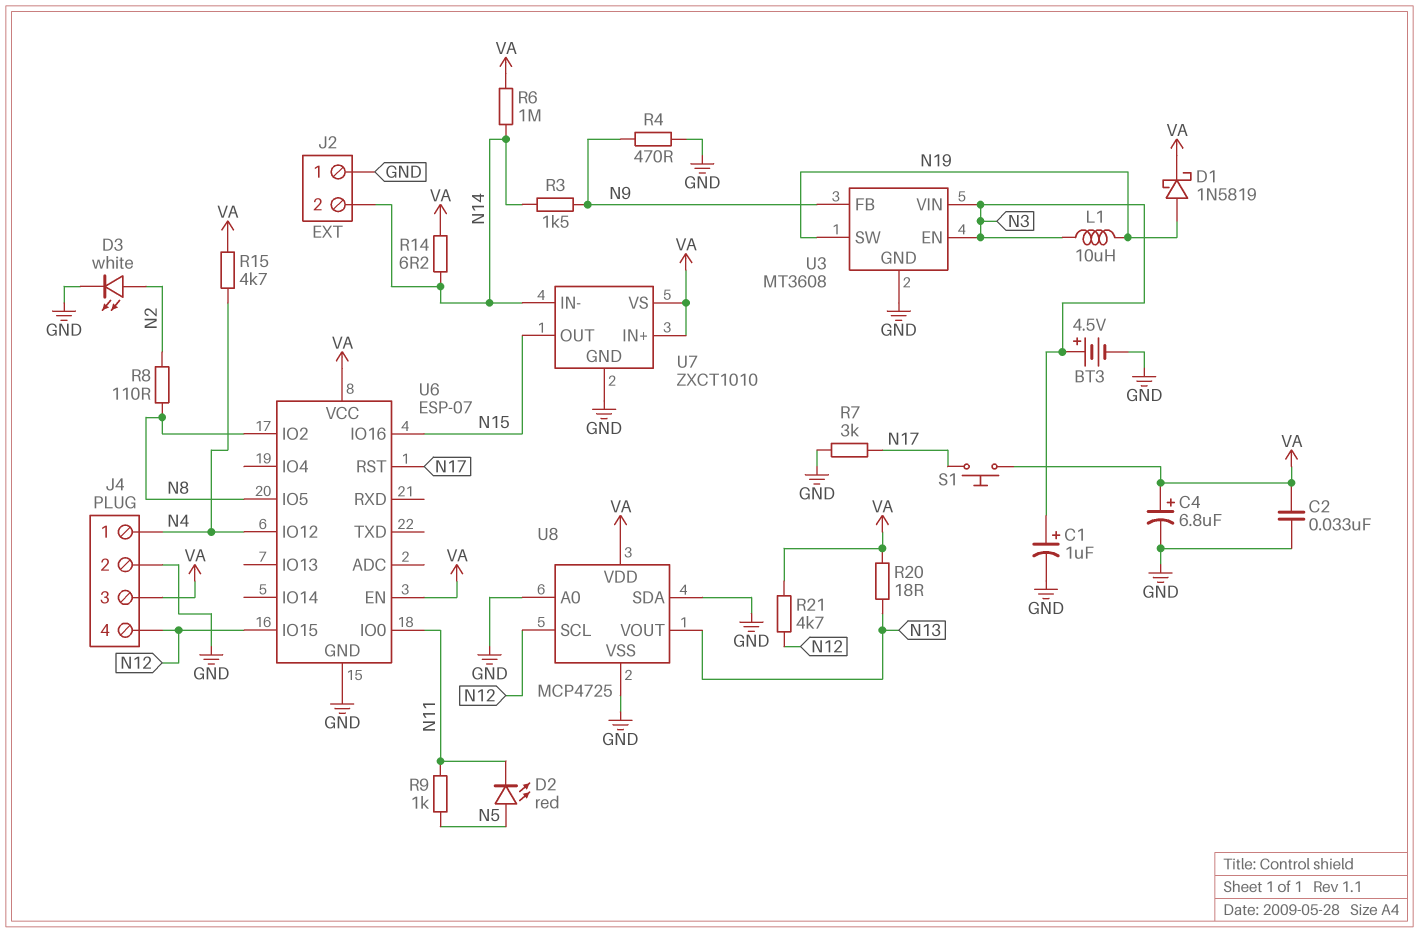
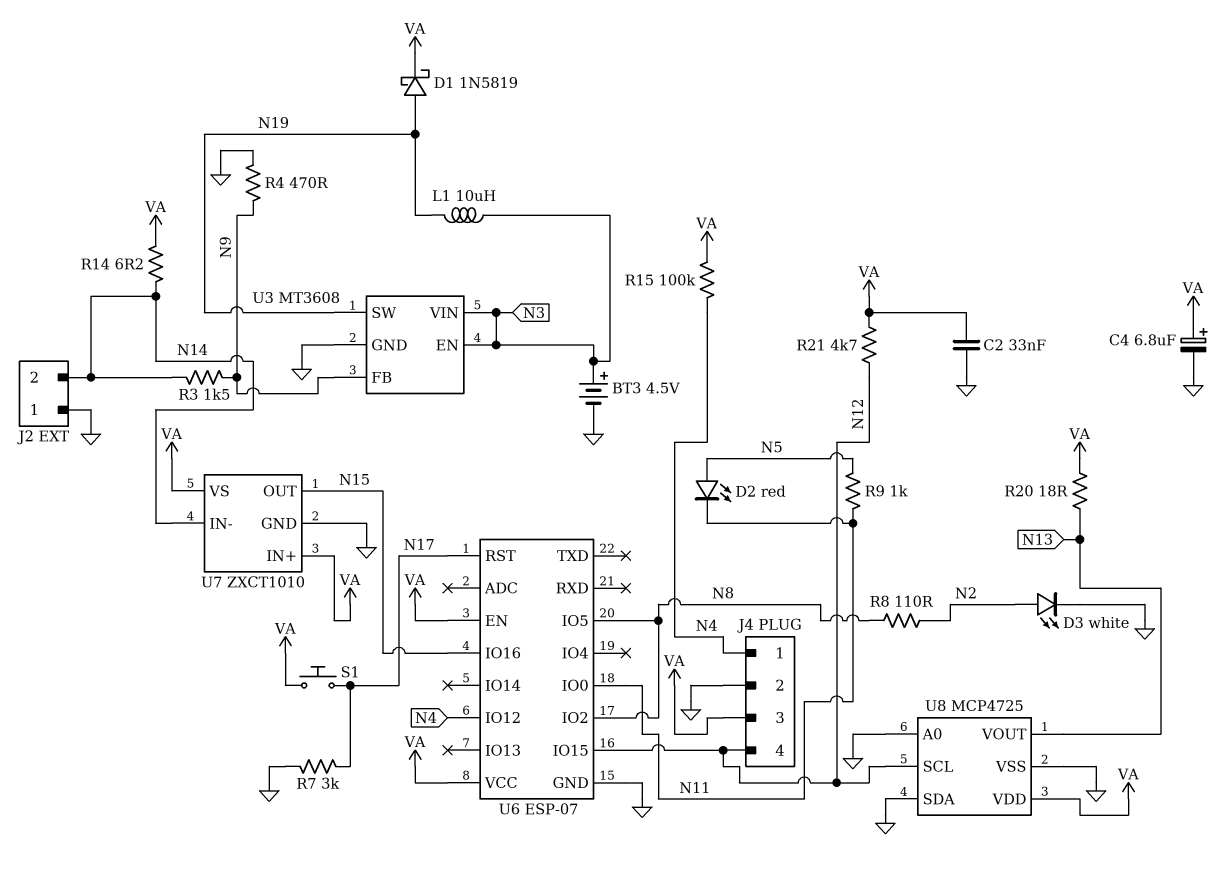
C1: 1uF (plus N3, minus GND) -> none
R6: 1M (N14, VA) -> none
R15: 4.7k (N4, VA) -> 100k (N4, VA)

